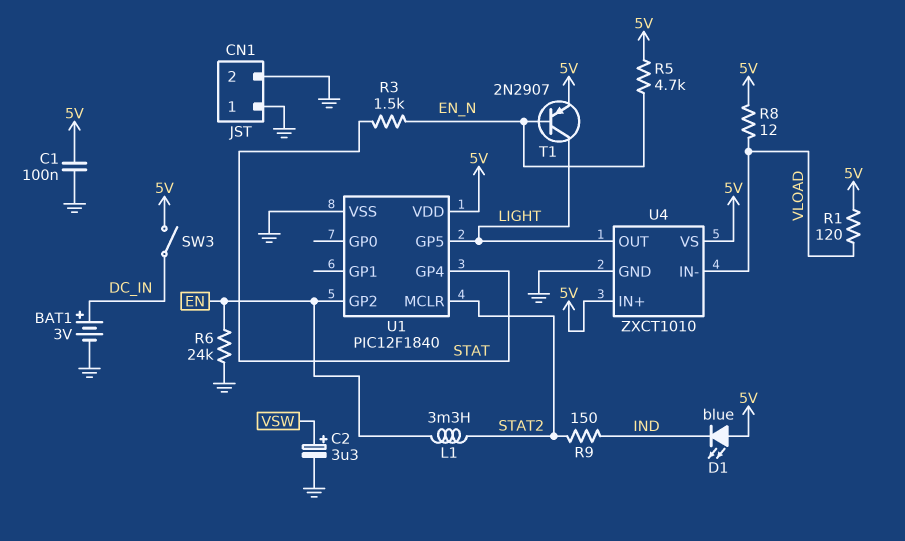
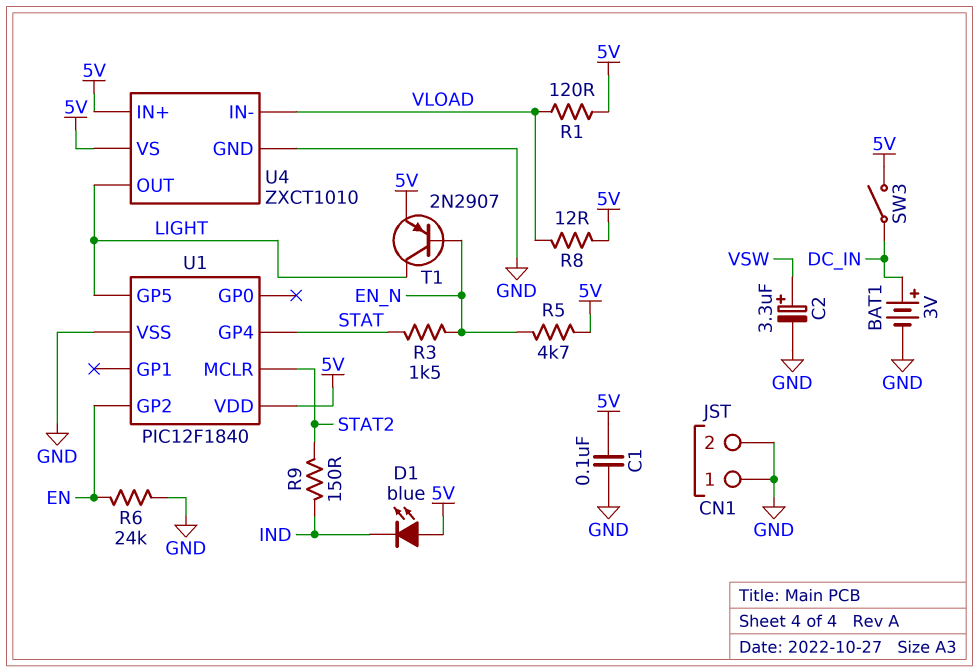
L1: 3.3mH (EN, STAT2) -> none

